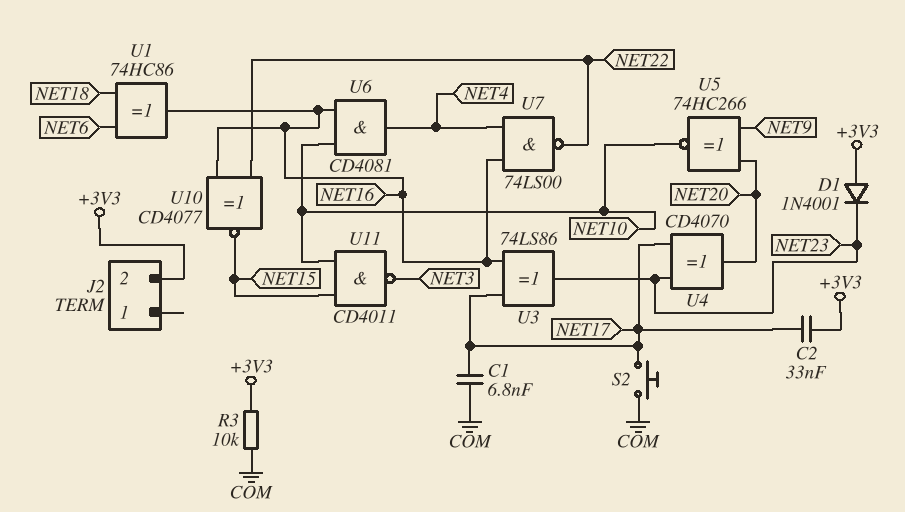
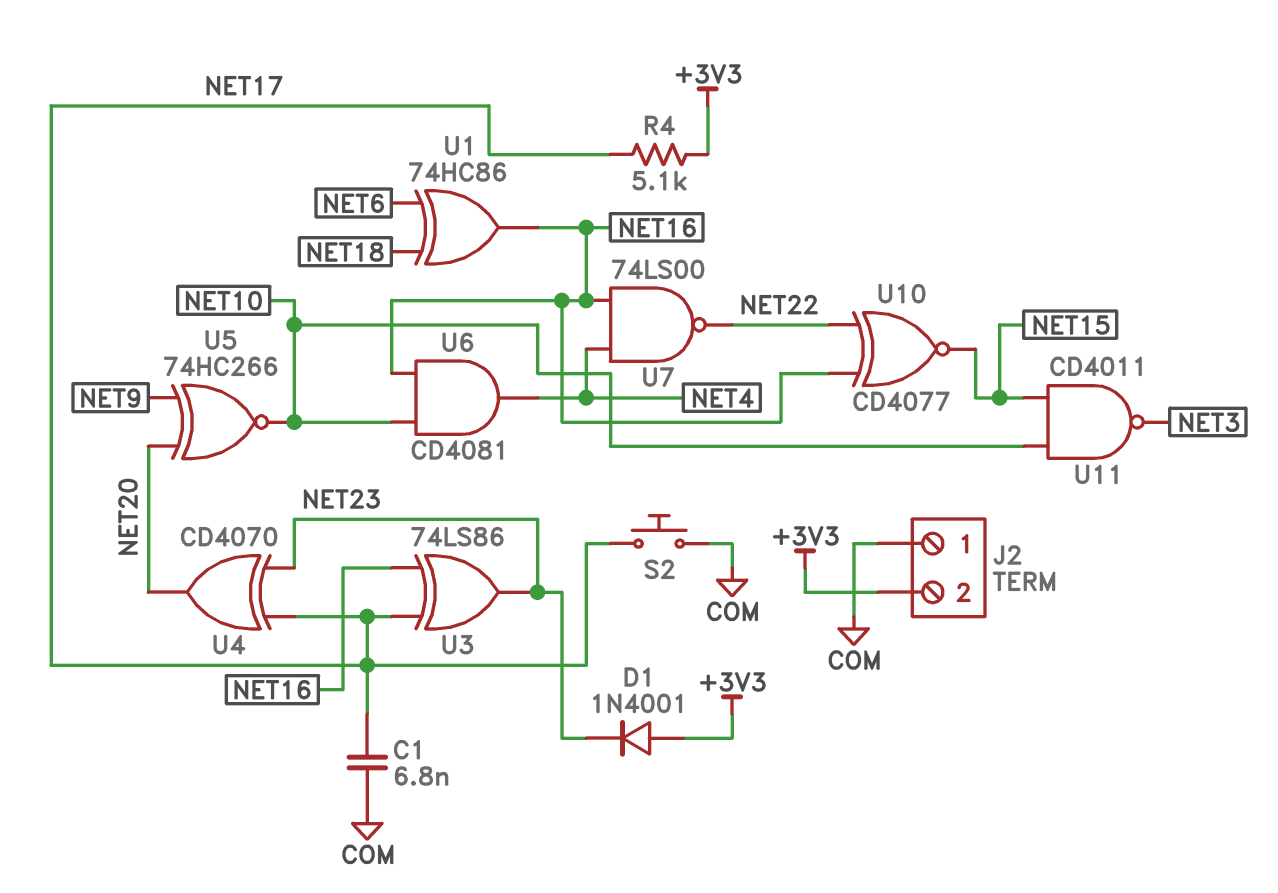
C2: 33nF (+3V3, NET17) -> none
J2 pin 1: none -> COM
R3: 10k (+3V3, COM) -> none
R4: none -> 5.1k (+3V3, NET17)

